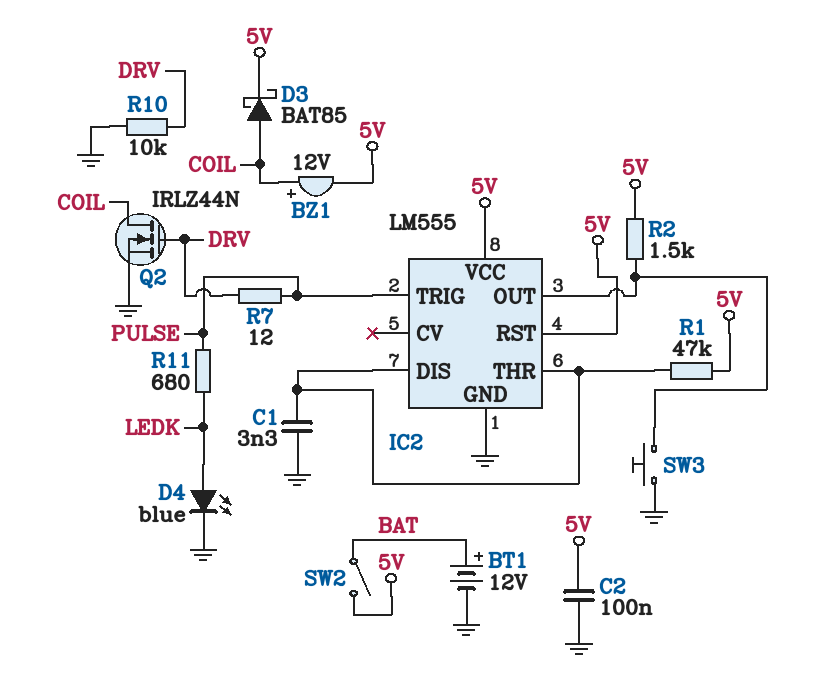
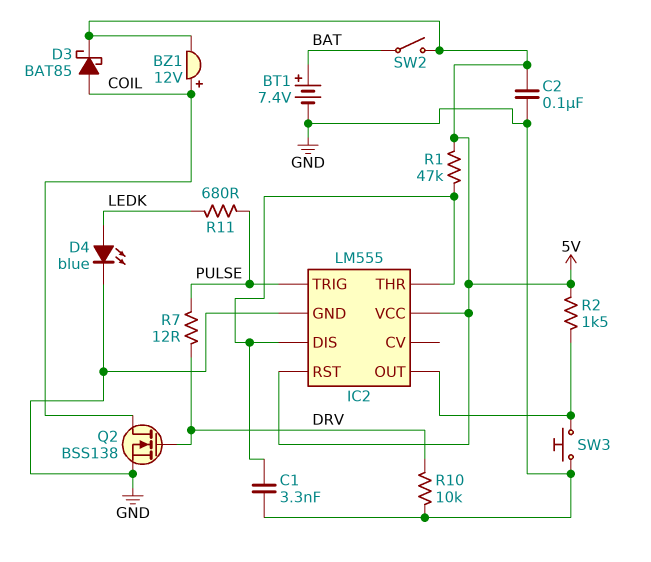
BT1: 12V (plus BAT, minus GND) -> 7.4V (plus BAT, minus GND)
Q2: NMOS IRLZ44N (G DRV, D COIL, S GND) -> NMOS BSS138 (G DRV, D COIL, S GND)

